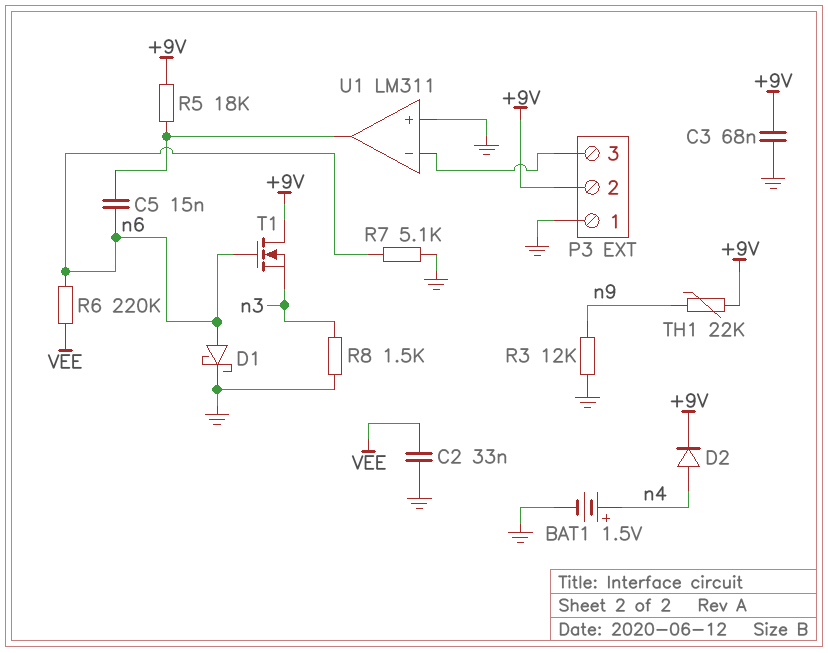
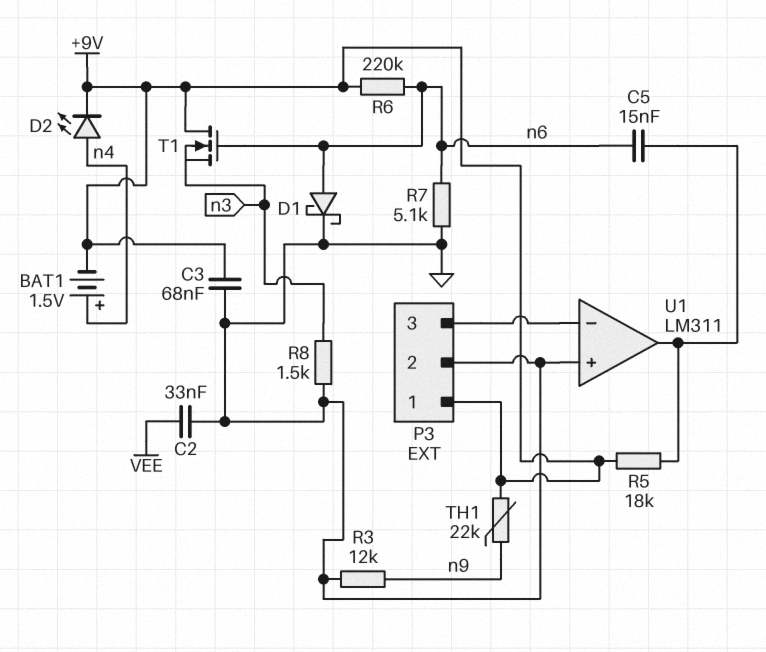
BAT1: 1.5V (plus n4, minus GND) -> 1.5V (plus n4, minus +9V)
D2: diode (A n4, K +9V) -> LED (A n4, K +9V)
P3 pin 1: GND -> +9V
P3 pin 2: +9V -> GND
R6: 220k (VEE, n6) -> 220k (+9V, n6)

